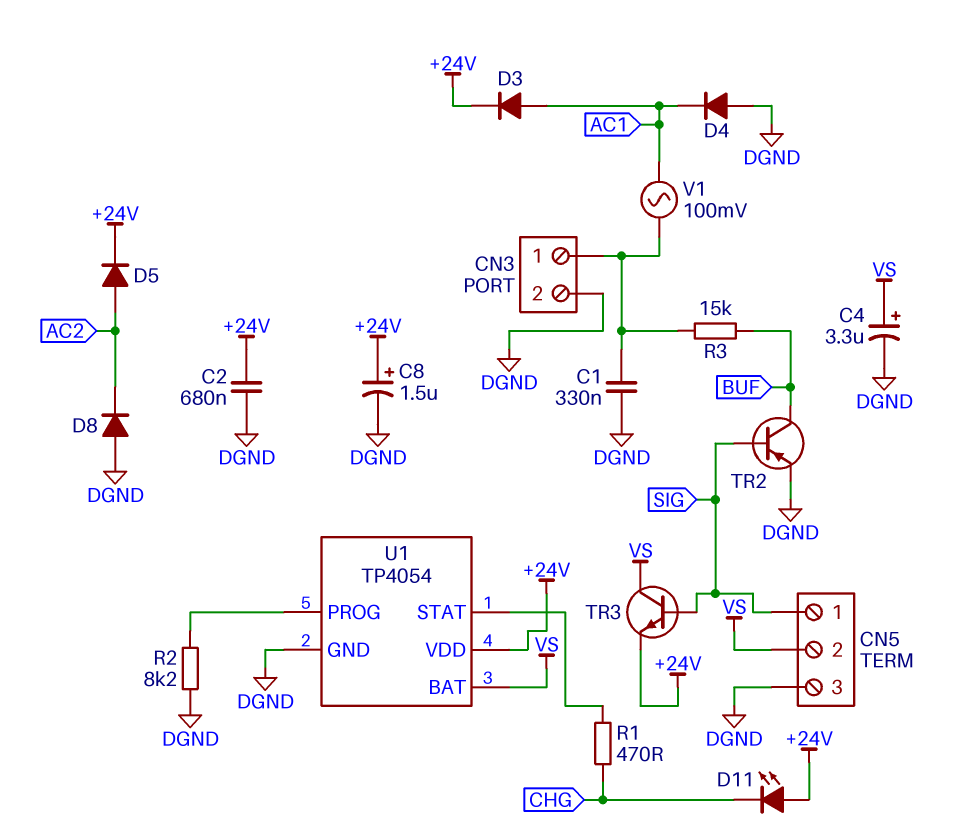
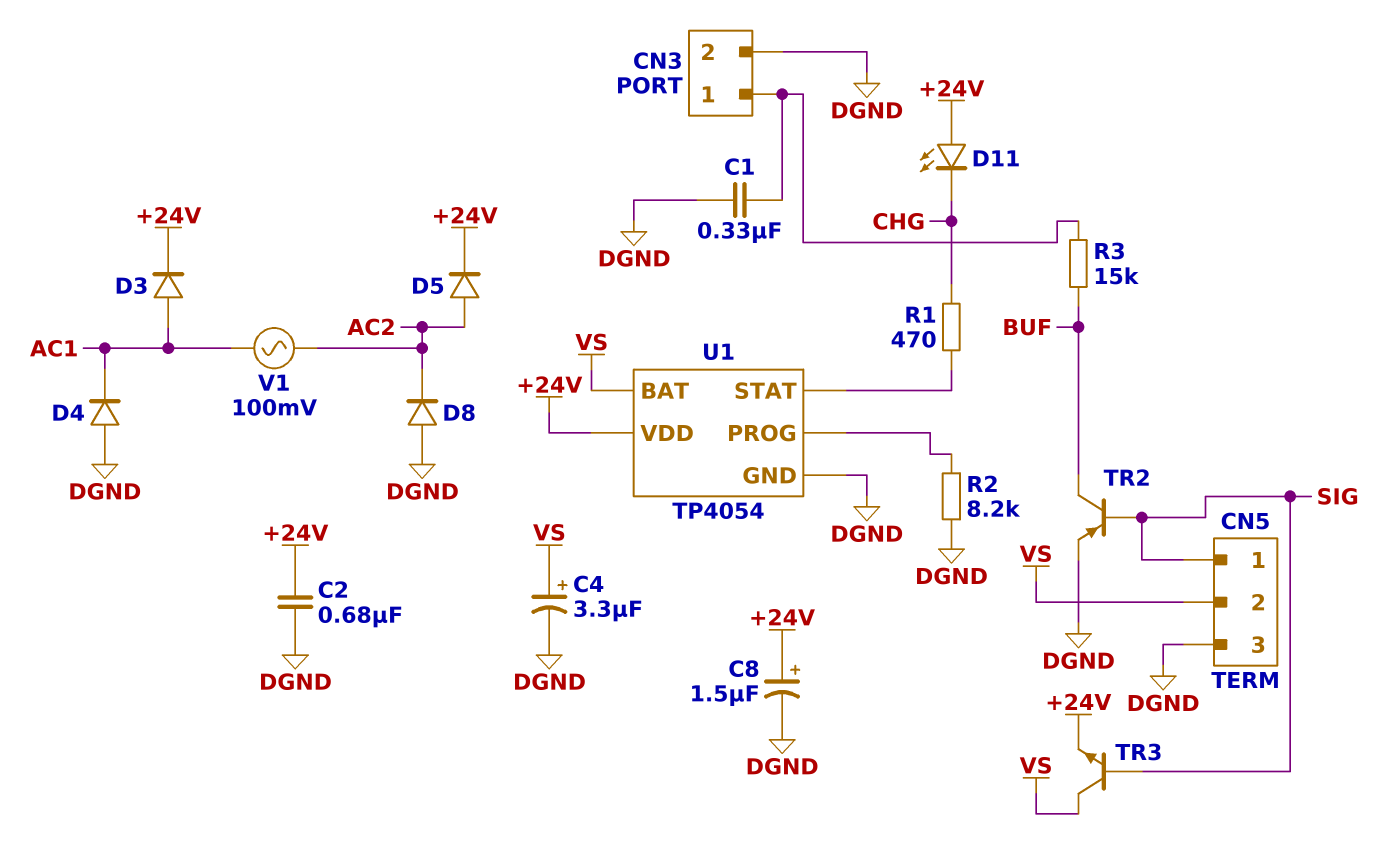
V1: AC 100mV (AC1, CN3/1) -> AC 100mV (AC1, AC2)

